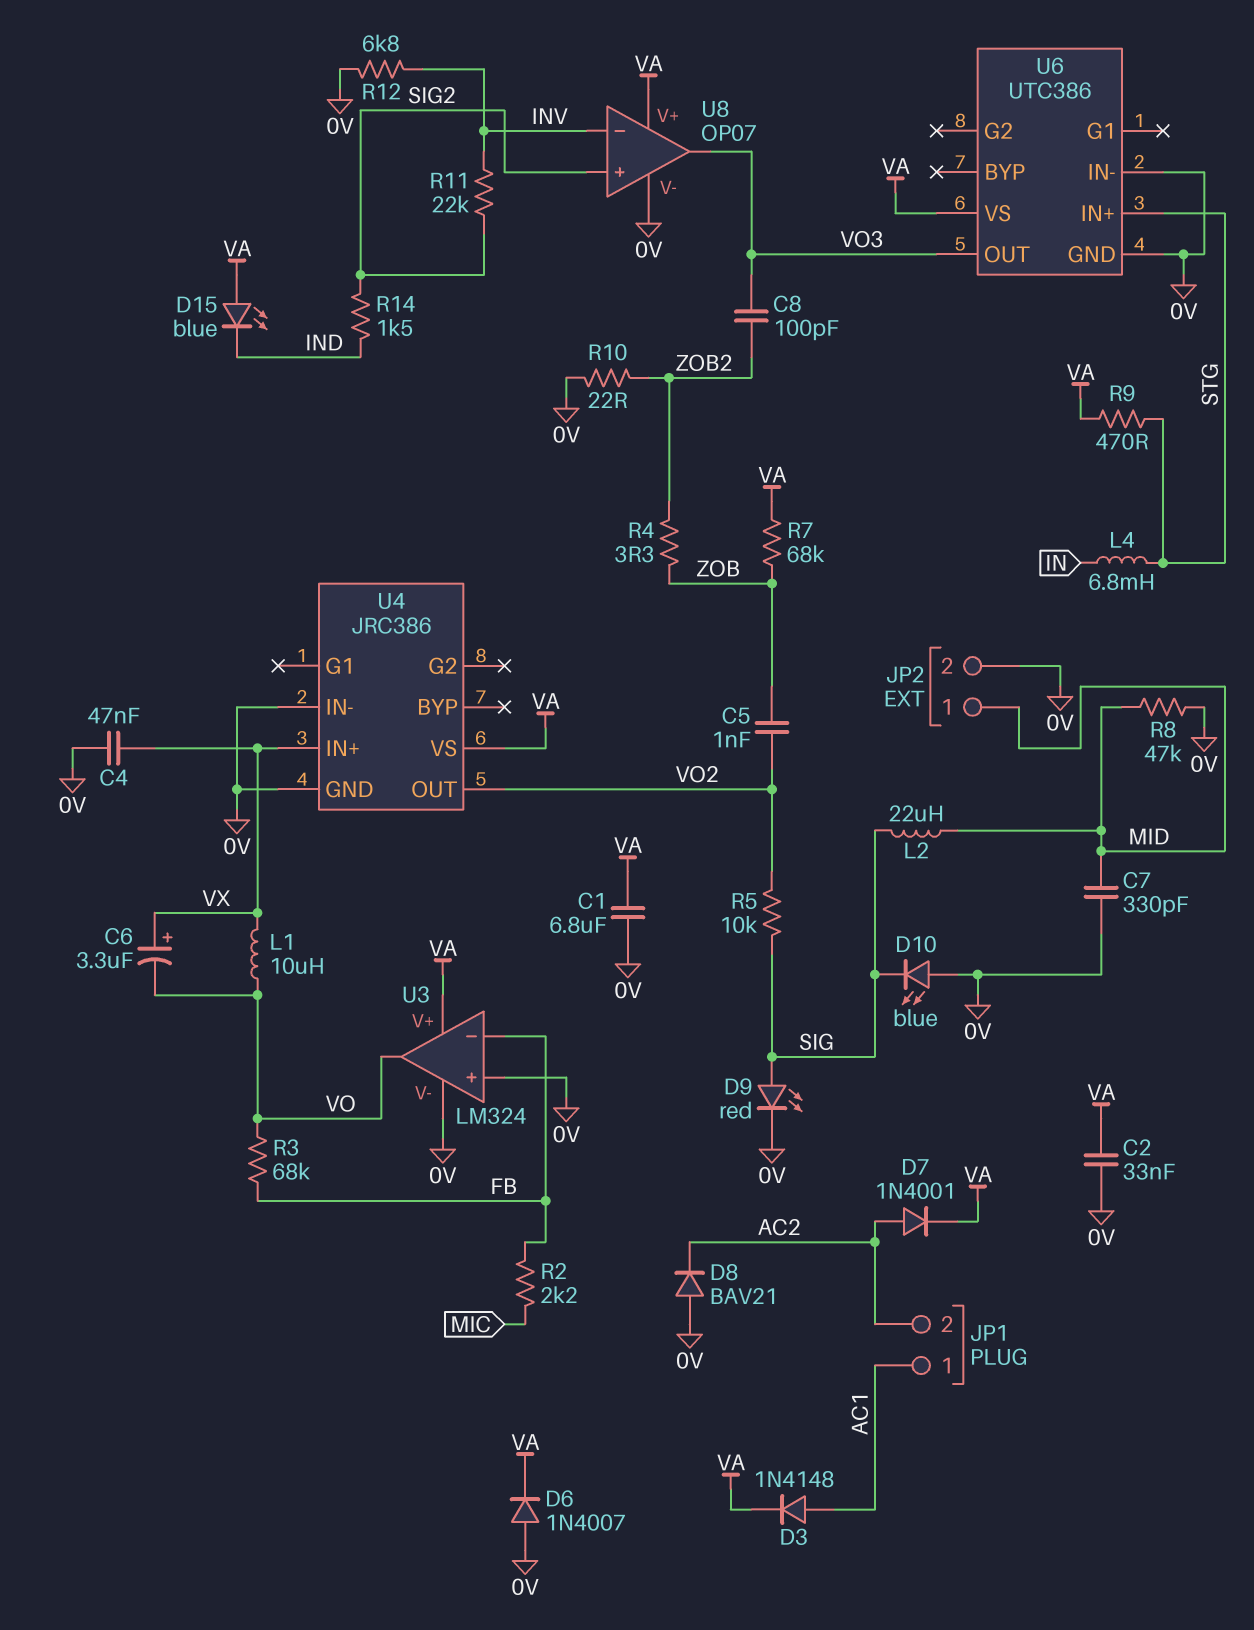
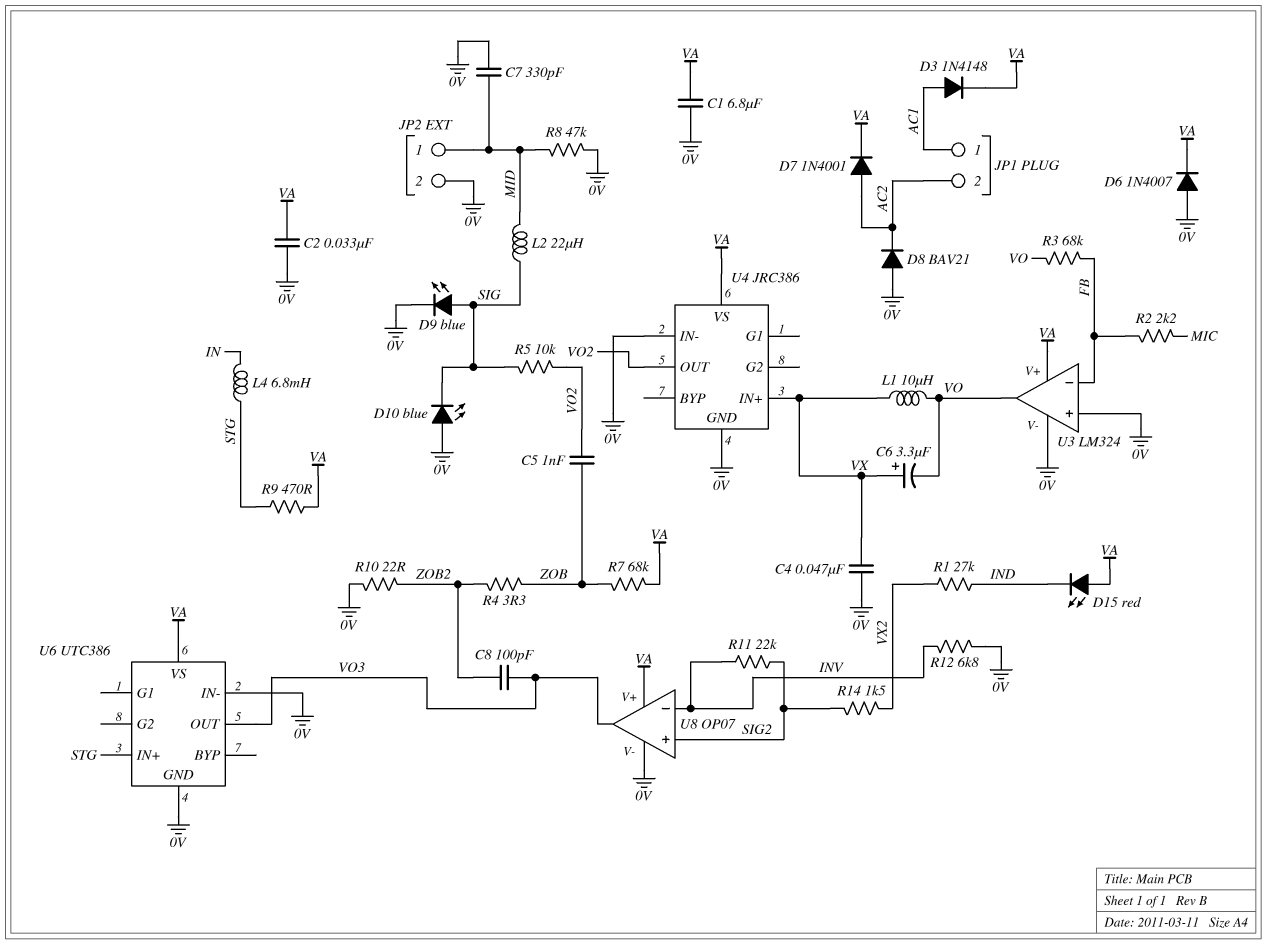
D9: LED red (A SIG, K 0V) -> LED blue (A SIG, K 0V)
D15: LED blue (A VA, K IND) -> LED red (A VA, K IND)
R1: none -> 27k (IND, VX2)
R14: 1.5k (IND, SIG2) -> 1.5k (SIG2, VX2)

